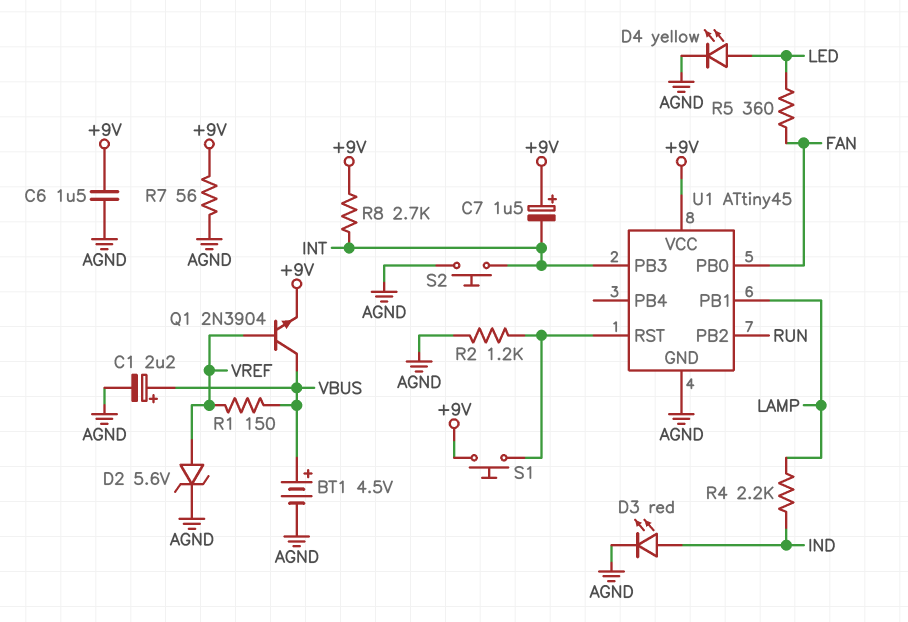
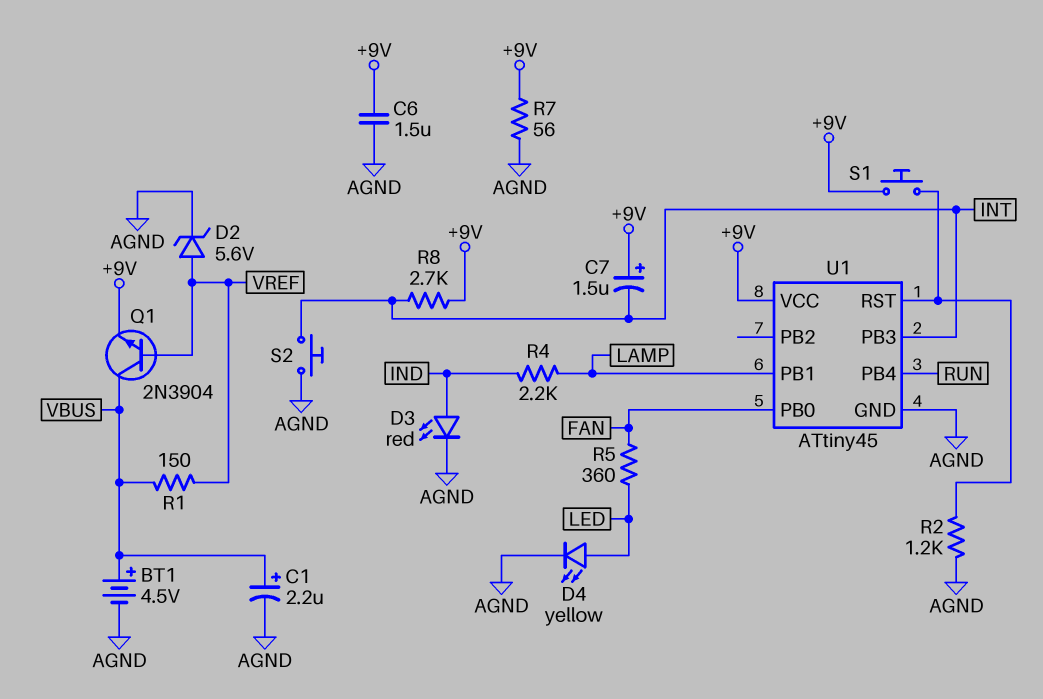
U1 pin PB2: RUN -> none
U1 pin PB4: none -> RUN

